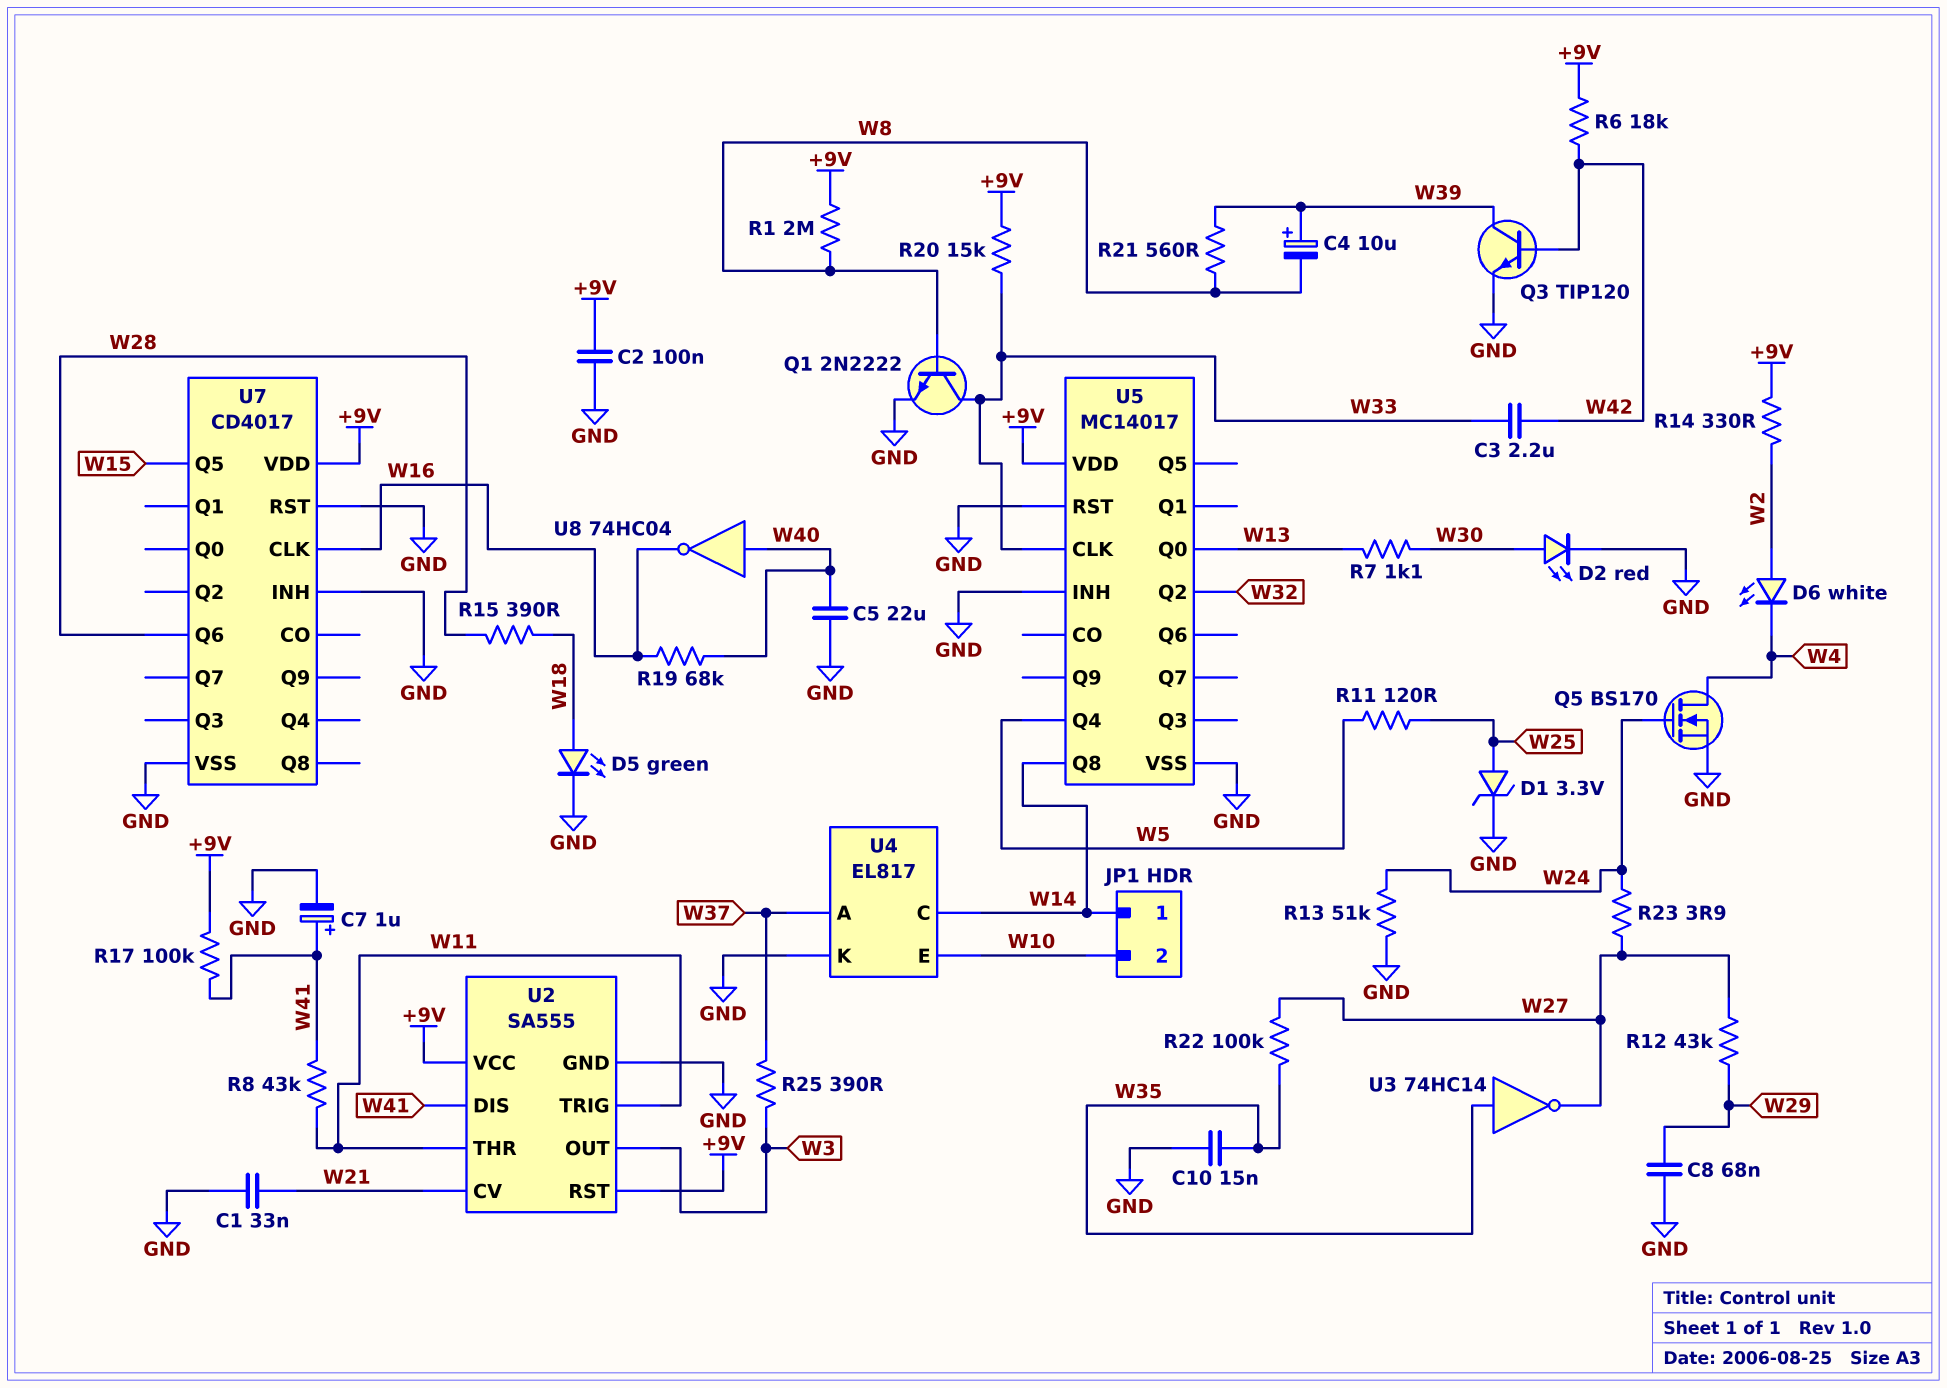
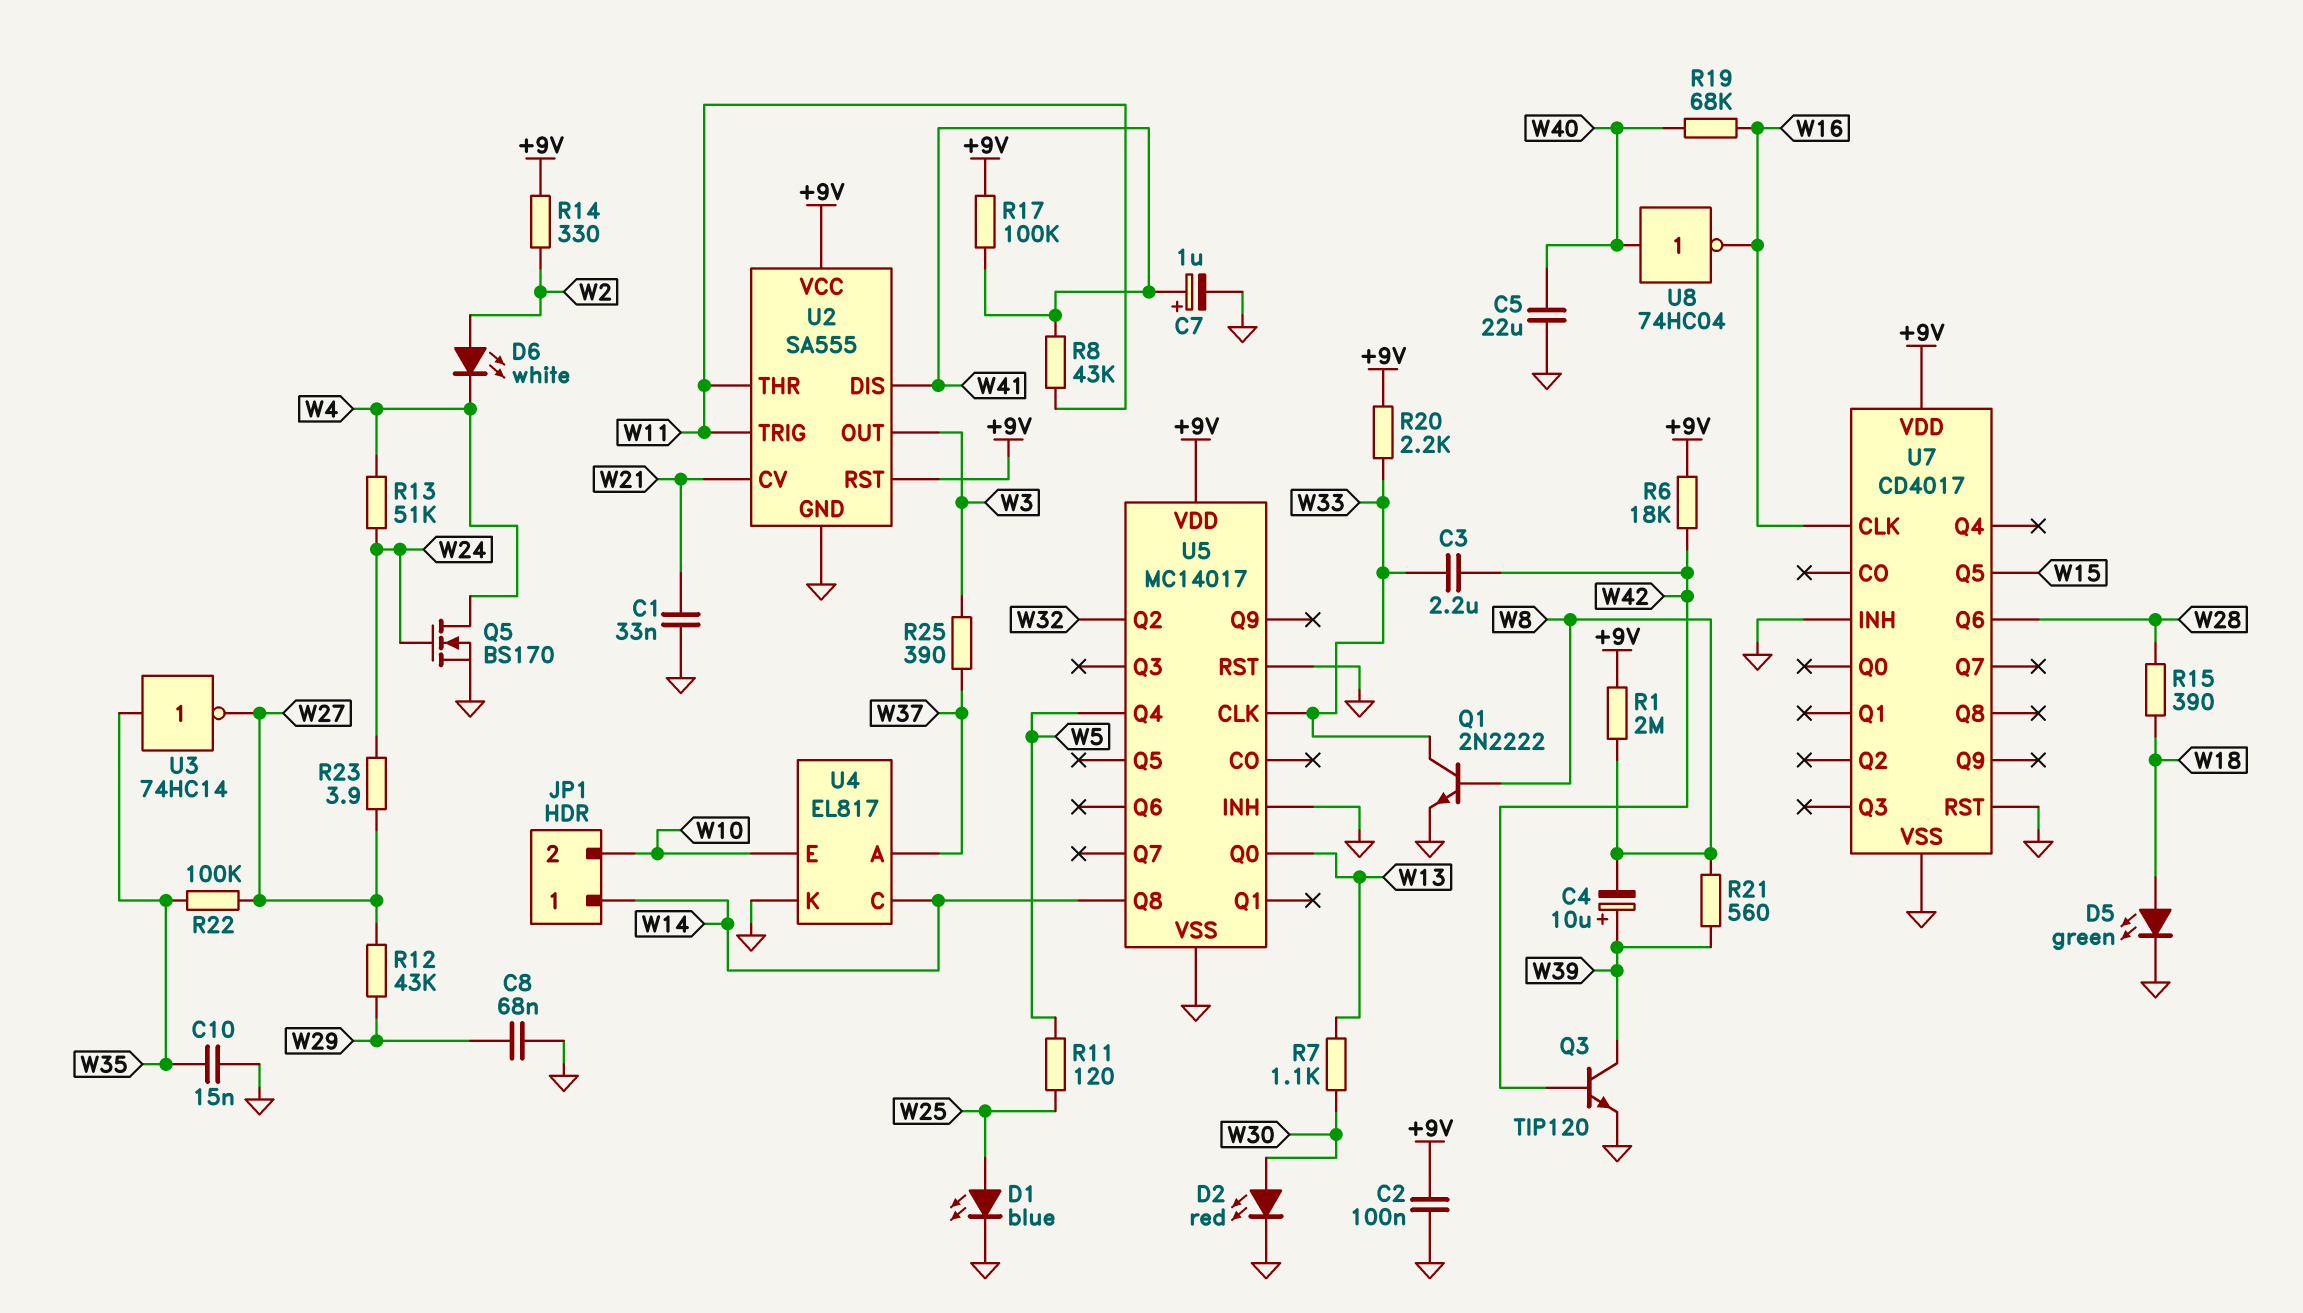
D1: zener 3.3V (A W25, K GND) -> LED blue (A W25, K GND)
R13: 51k (GND, W24) -> 51k (W4, W24)
R20: 15k (+9V, W33) -> 2.2k (+9V, W33)

